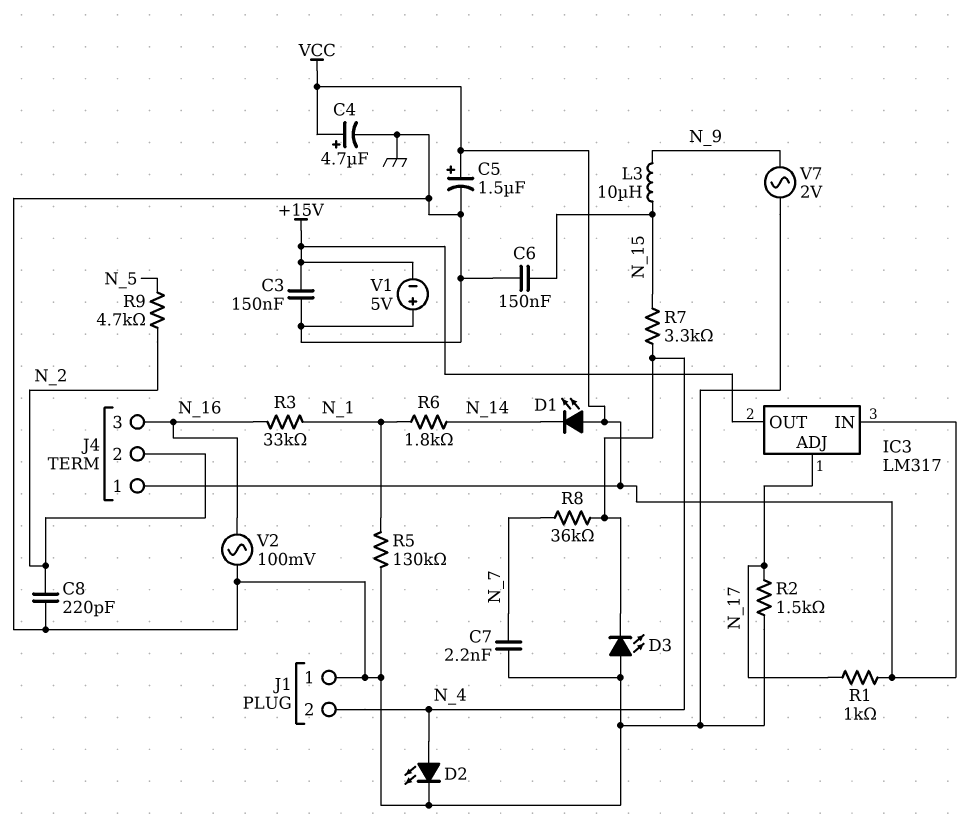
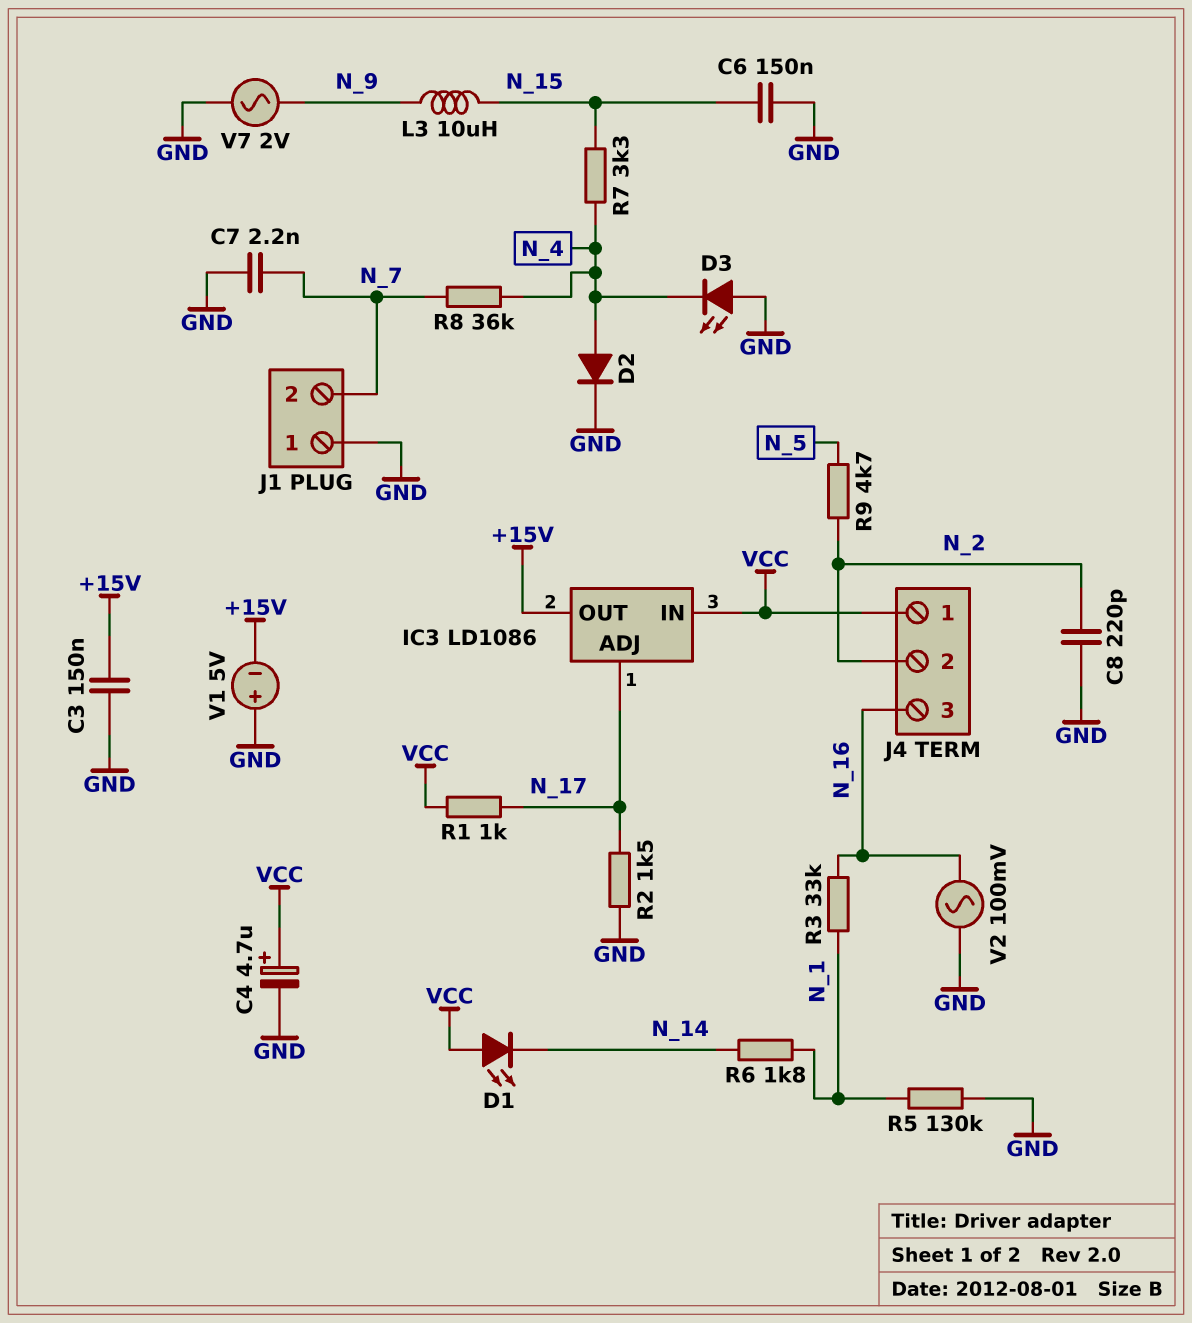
C5: 1.5uF (plus VCC, minus GND) -> none
D2: LED (A N_4, K GND) -> diode (A N_4, K GND)
IC3: LM317 -> LD1086
J1 pin 2: N_4 -> N_7

